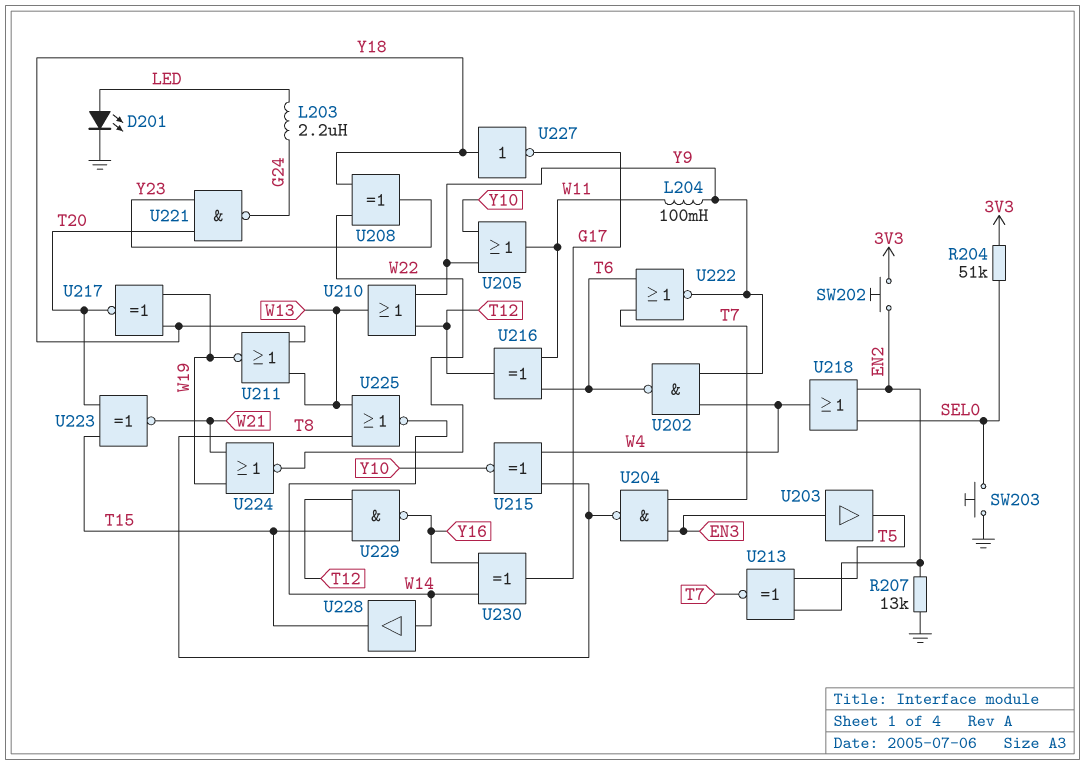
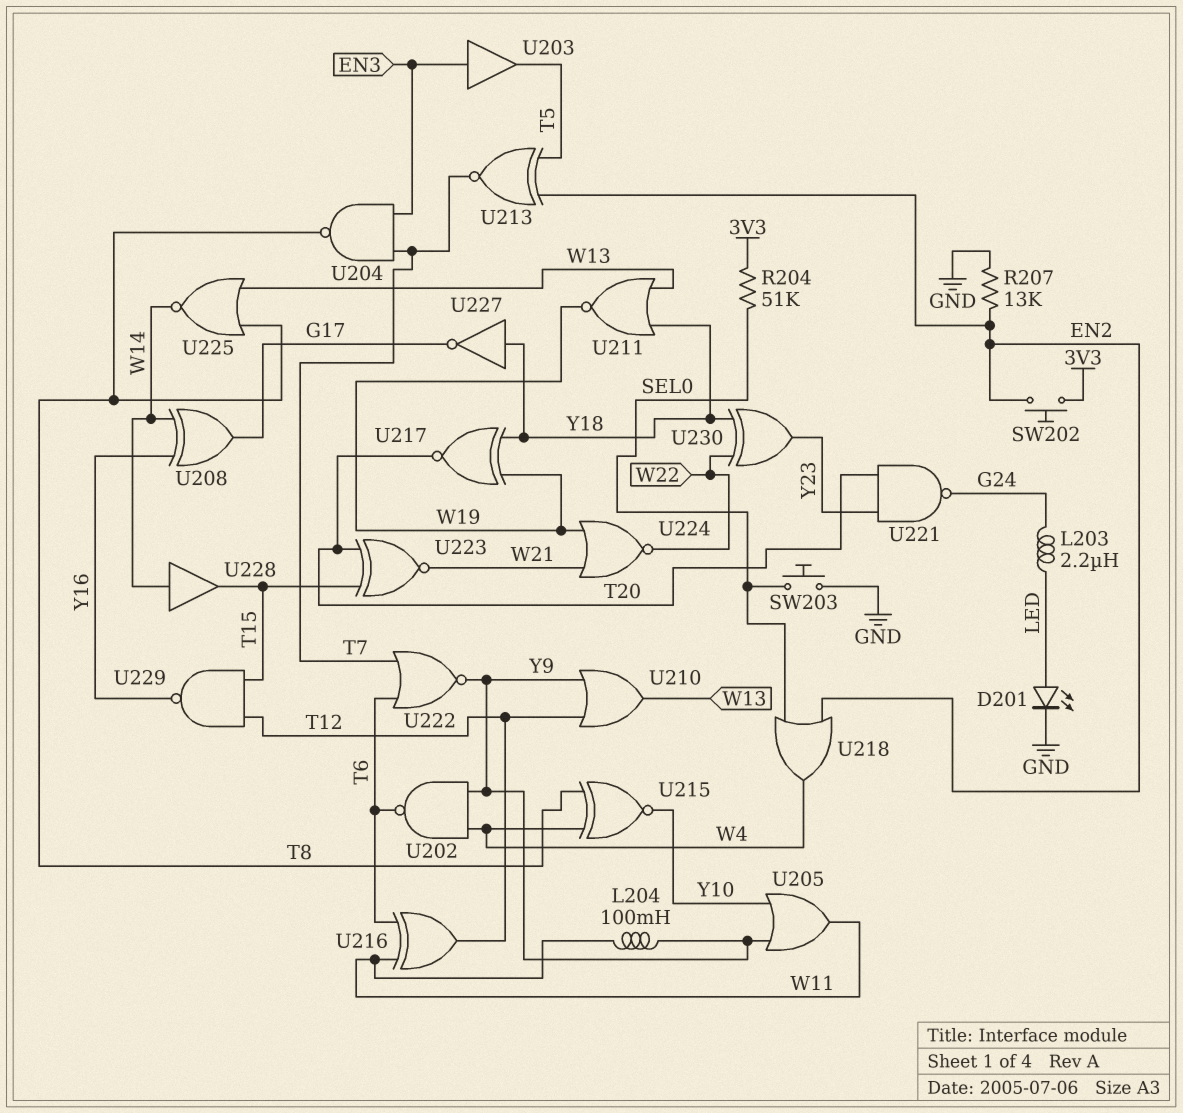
U208: XOR (in W22, in Y18, out Y23) -> XOR (in W14, in Y16, out G17)
U230: XOR (in W14, in Y16, out G17) -> XOR (in W22, in Y18, out Y23)

